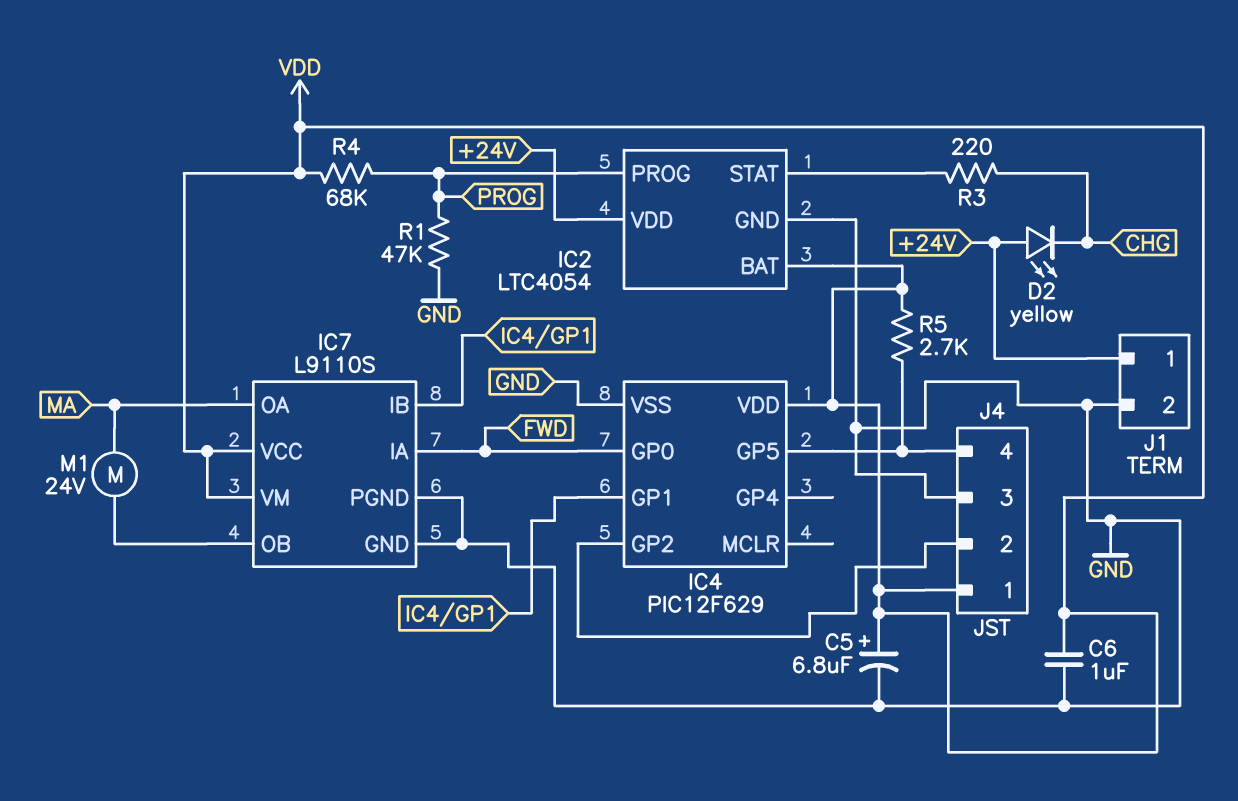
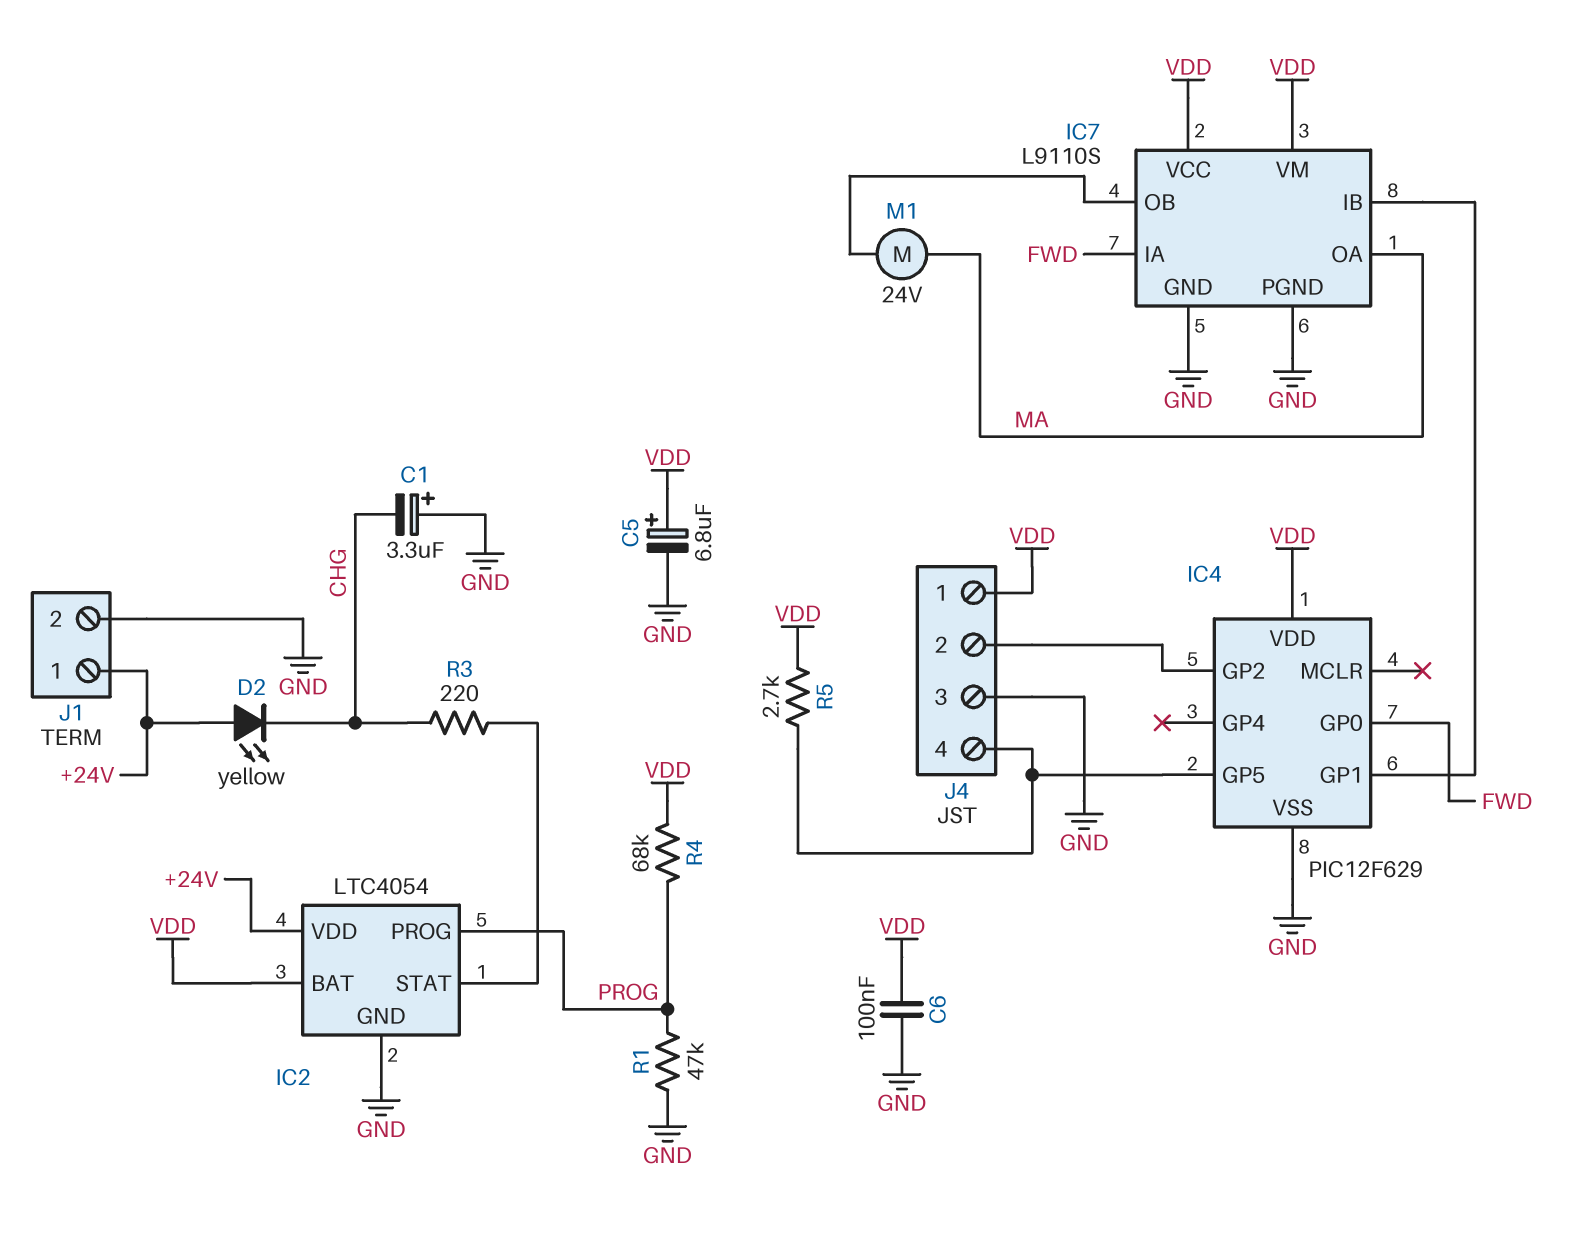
C1: none -> 3.3uF (plus GND, minus CHG)
C6: 1uF (GND, VDD) -> 100nF (GND, VDD)

